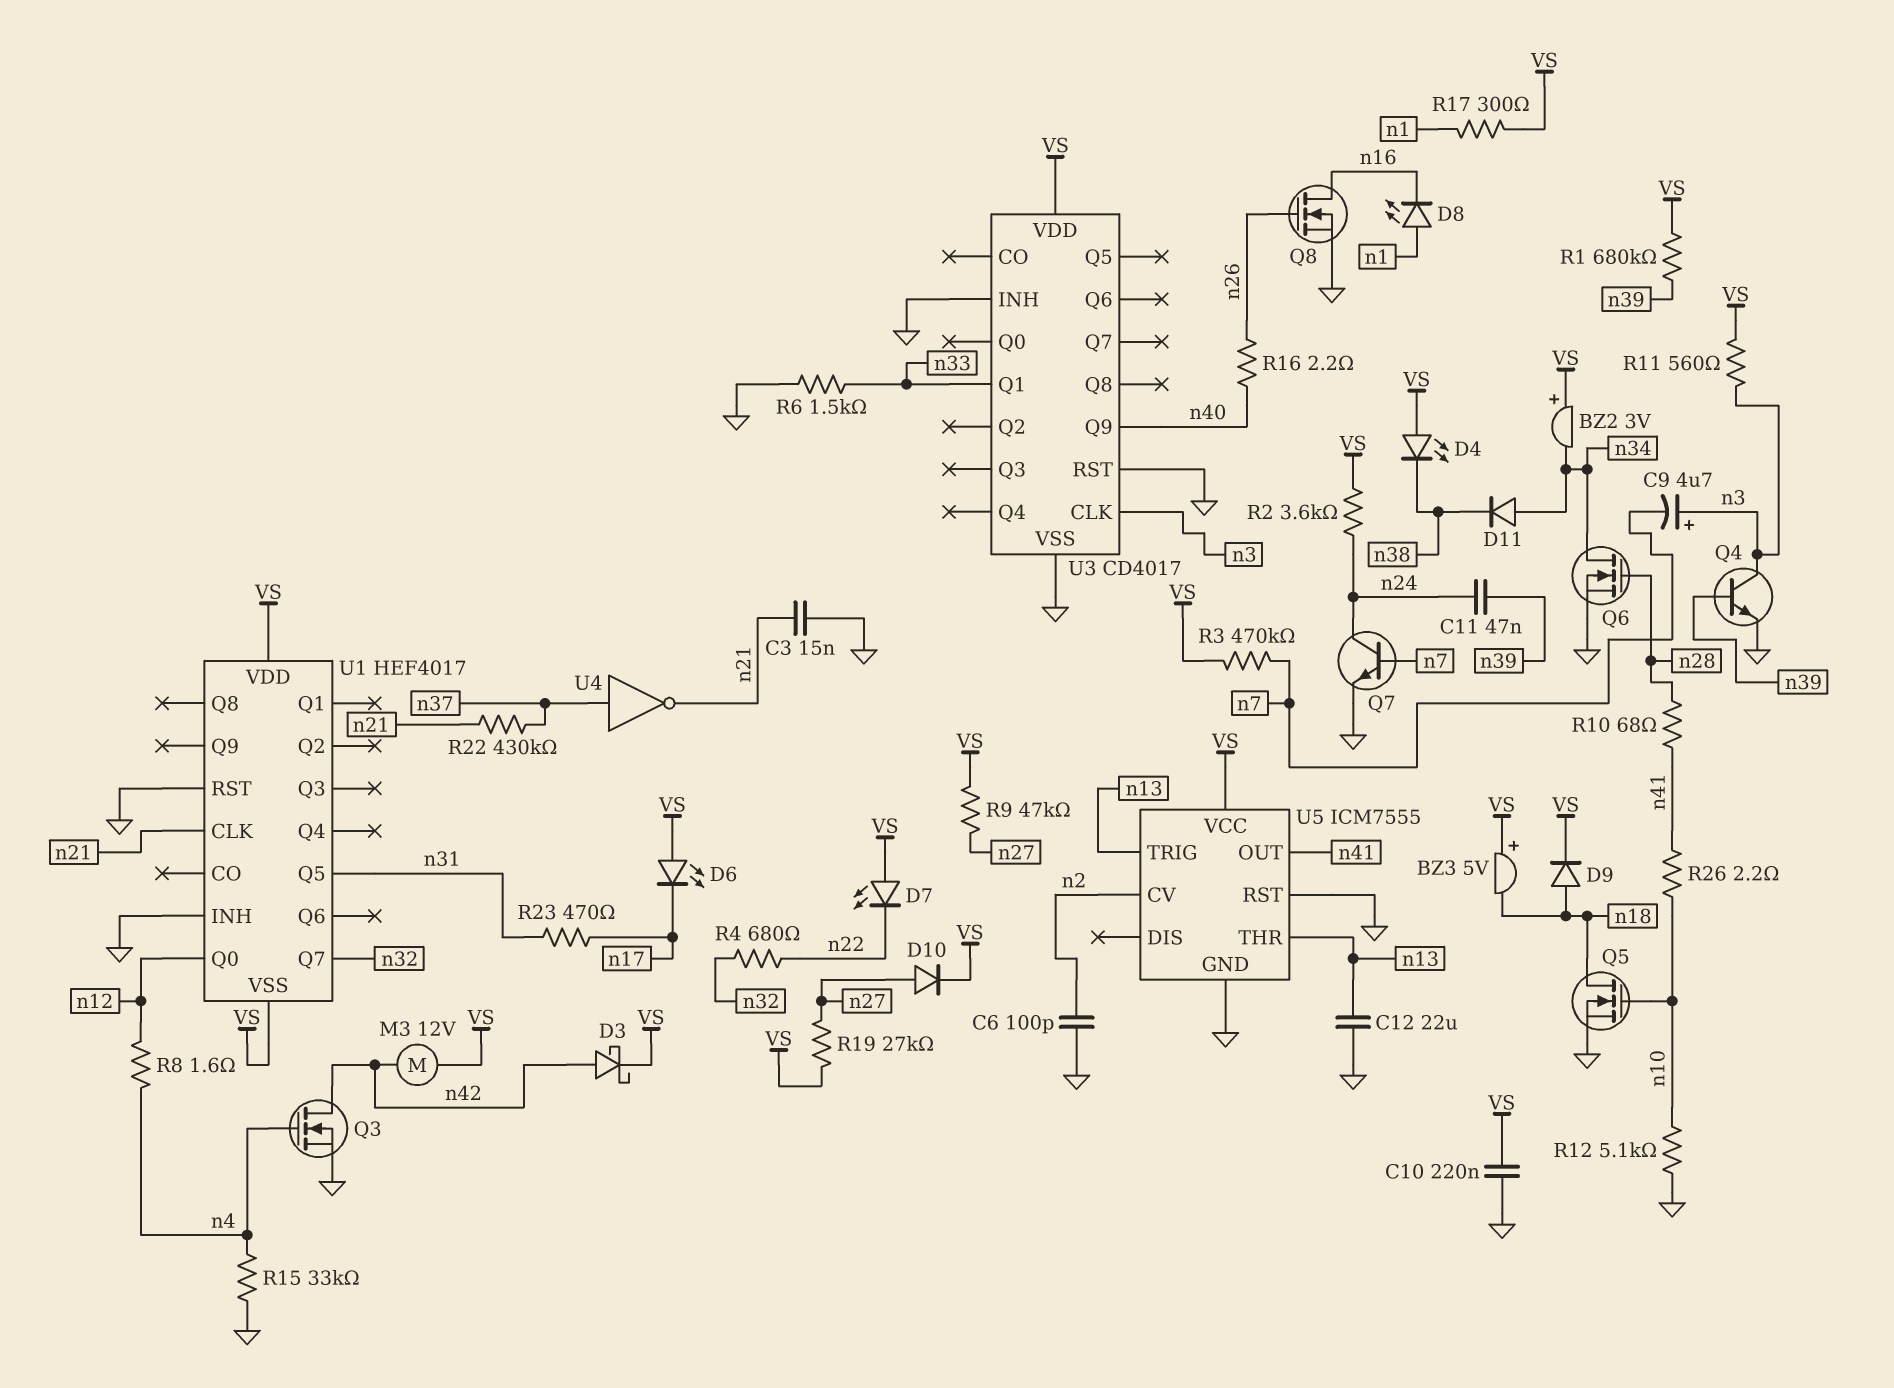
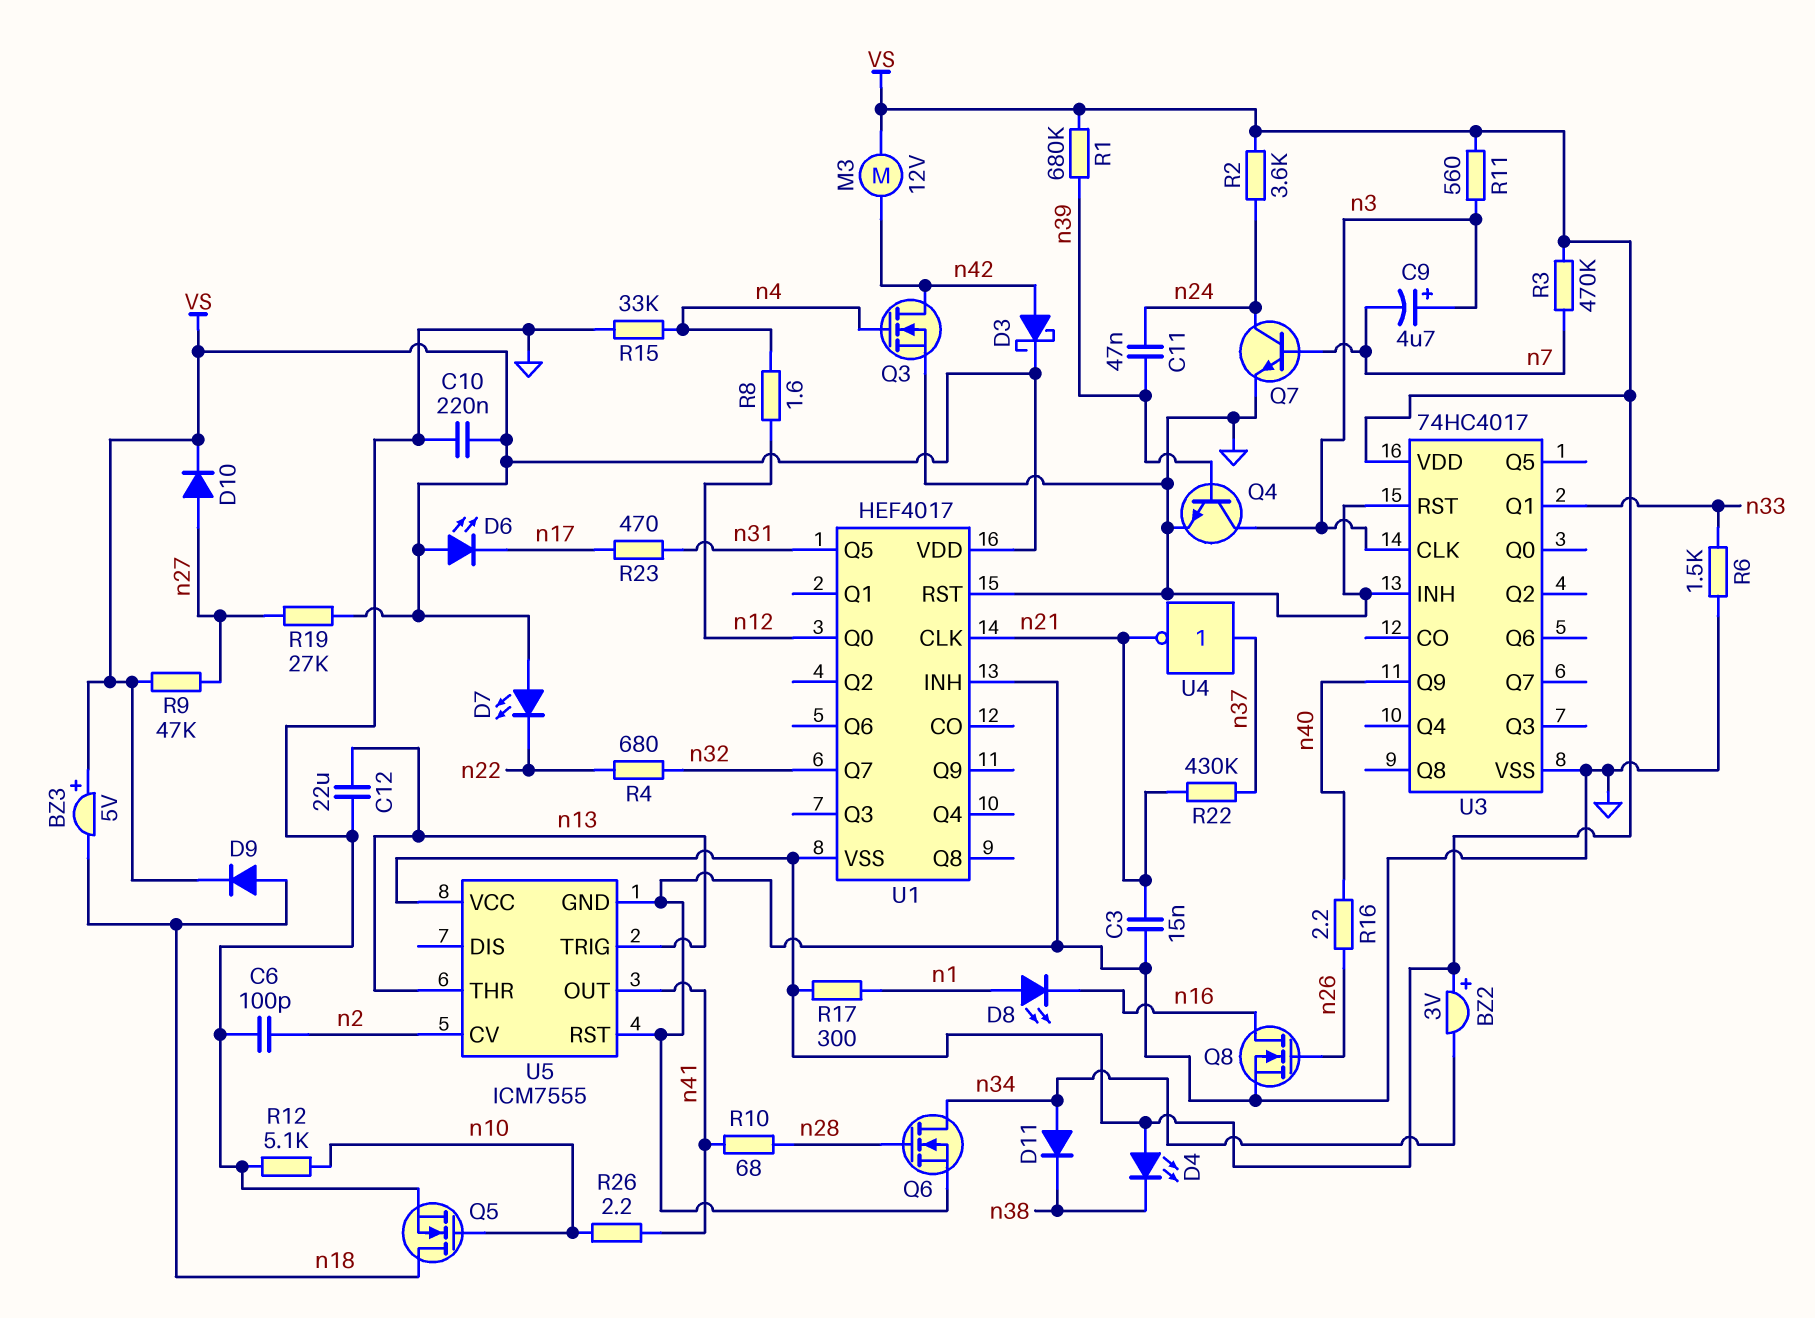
U3: CD4017 -> 74HC4017

